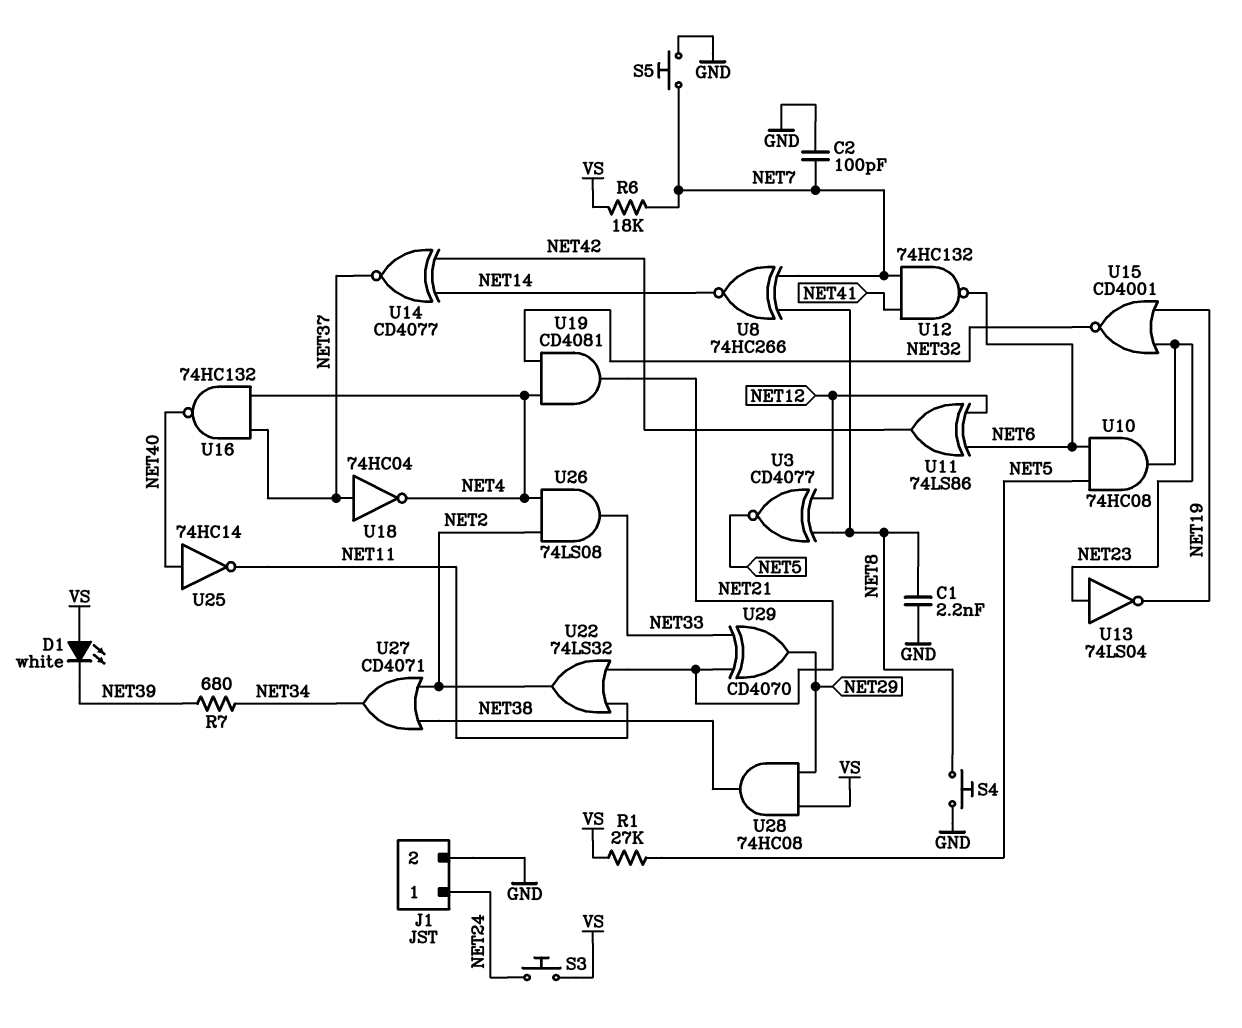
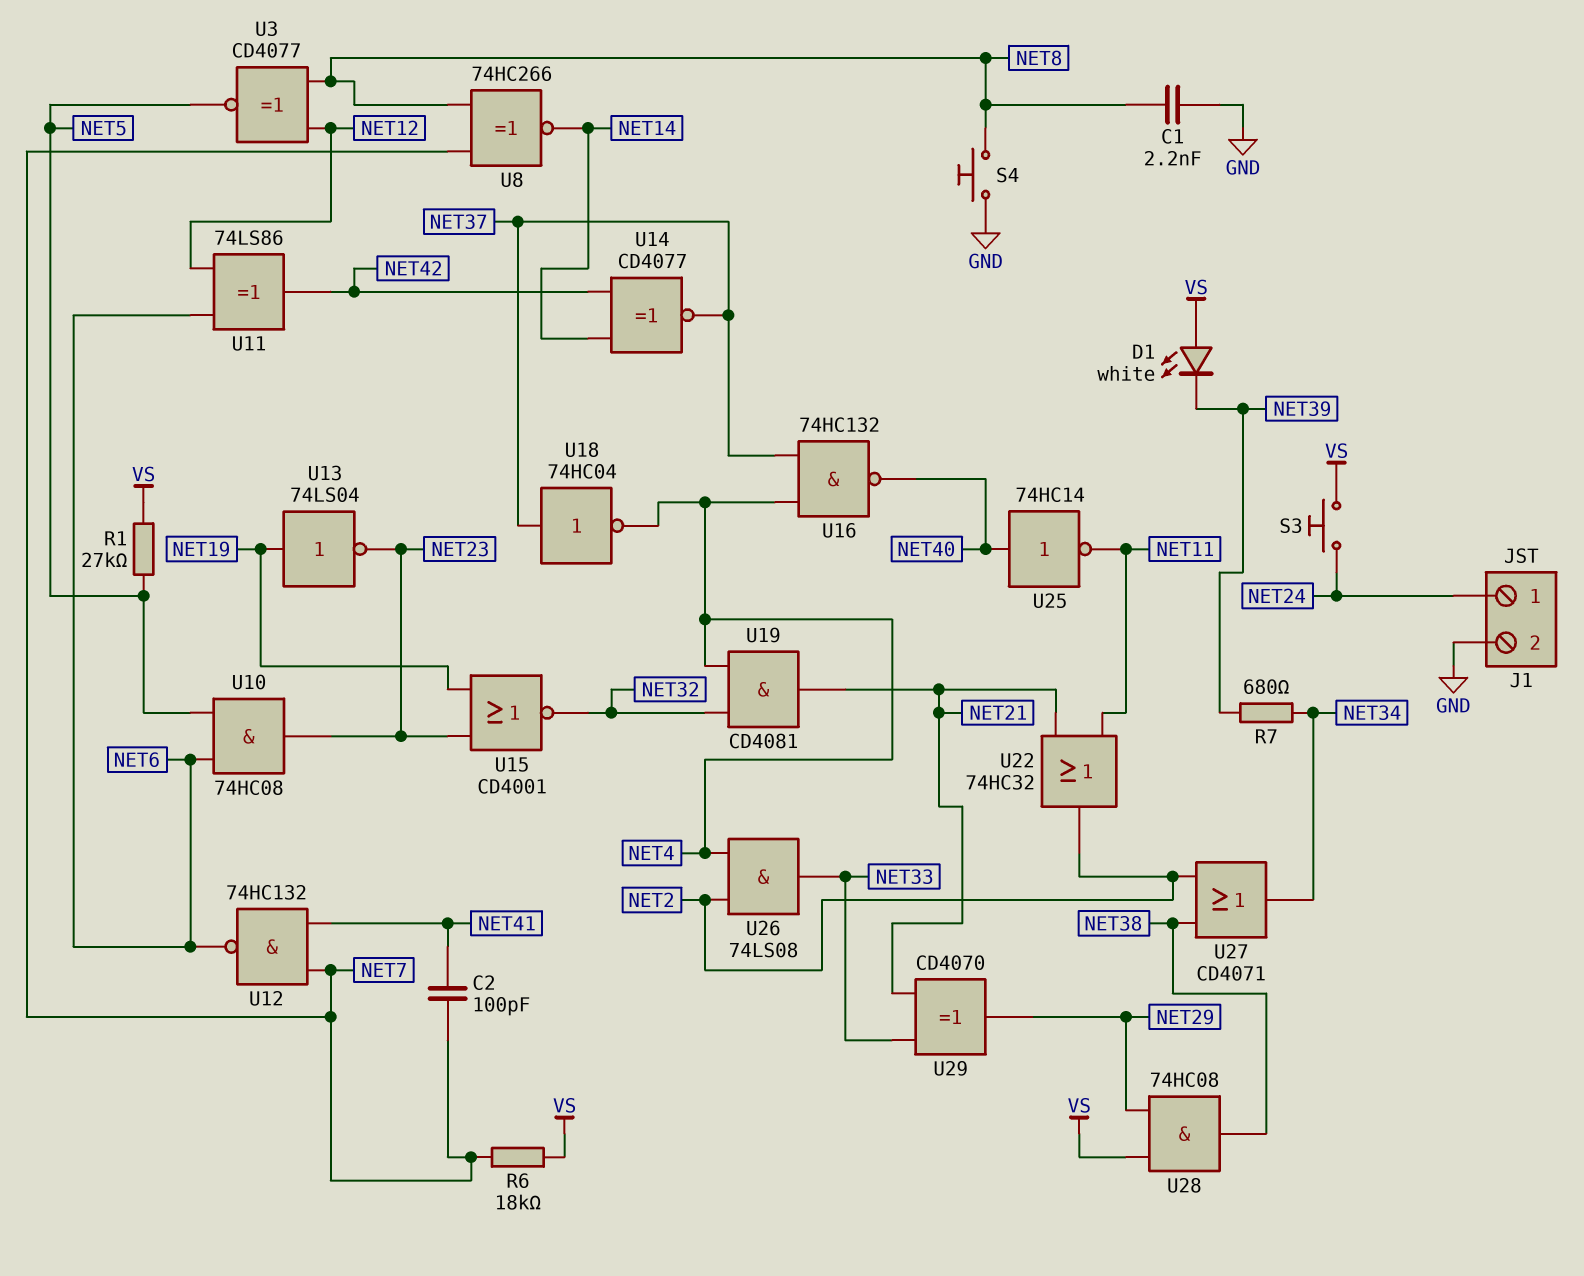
C2: 100pF (GND, NET7) -> 100pF (NET7, NET41)
S5: button (GND, NET7) -> none
U13: NOT 74LS04 (in NET23, out NET19) -> NOT 74LS04 (in NET19, out NET23)
U22: OR 74LS32 (in NET11, in NET21, out NET2) -> OR 74HC32 (in NET11, in NET21, out NET2)

